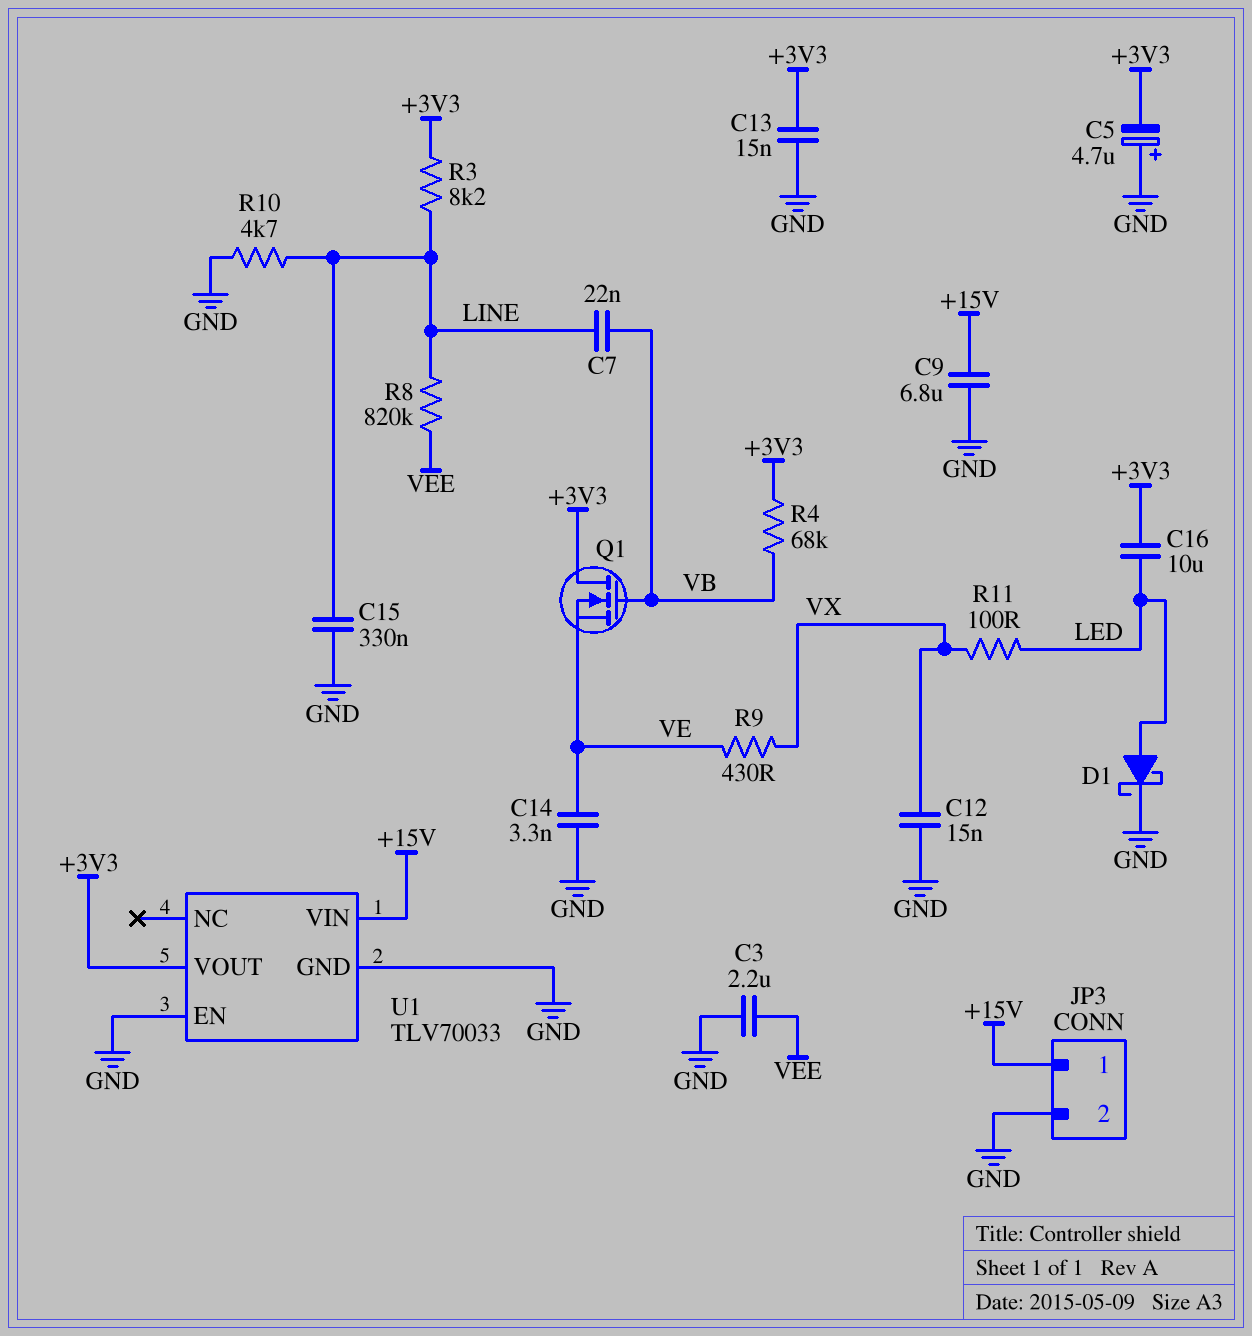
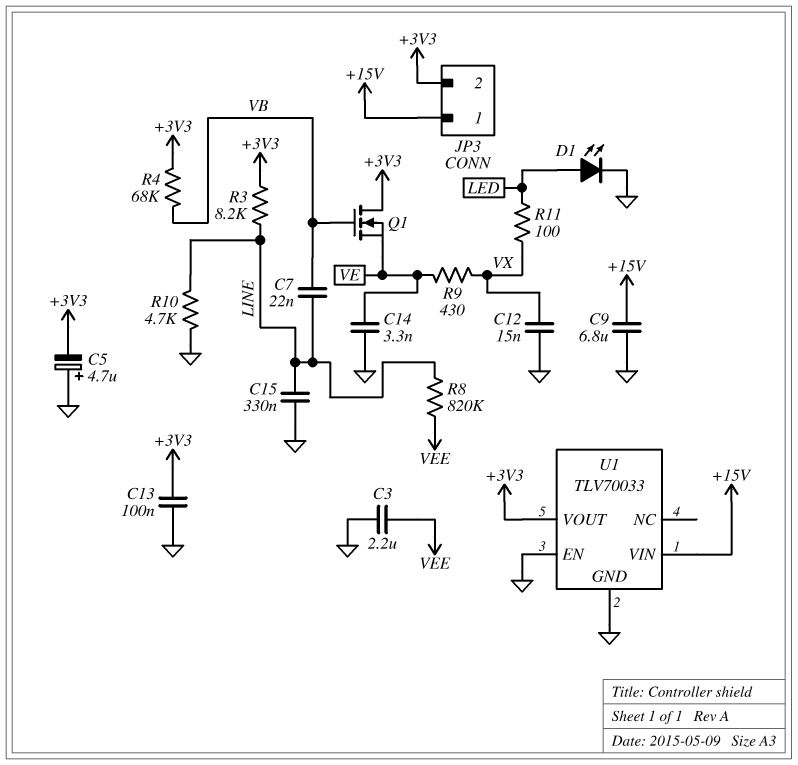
C13: 15nF (+3V3, GND) -> 100nF (+3V3, GND)
C16: 10uF (+3V3, LED) -> none
D1: schottky (A LED, K GND) -> LED (A LED, K GND)
JP3 pin 2: GND -> +3V3

